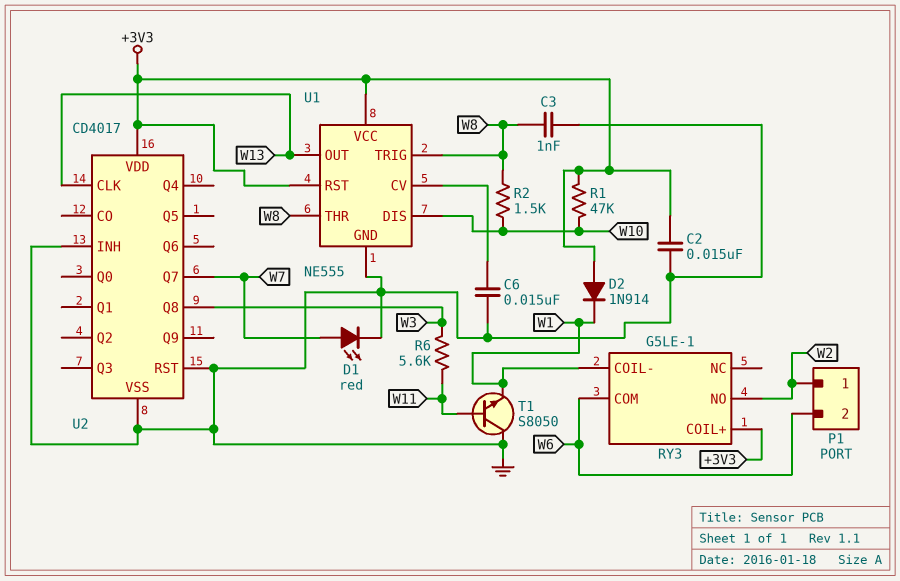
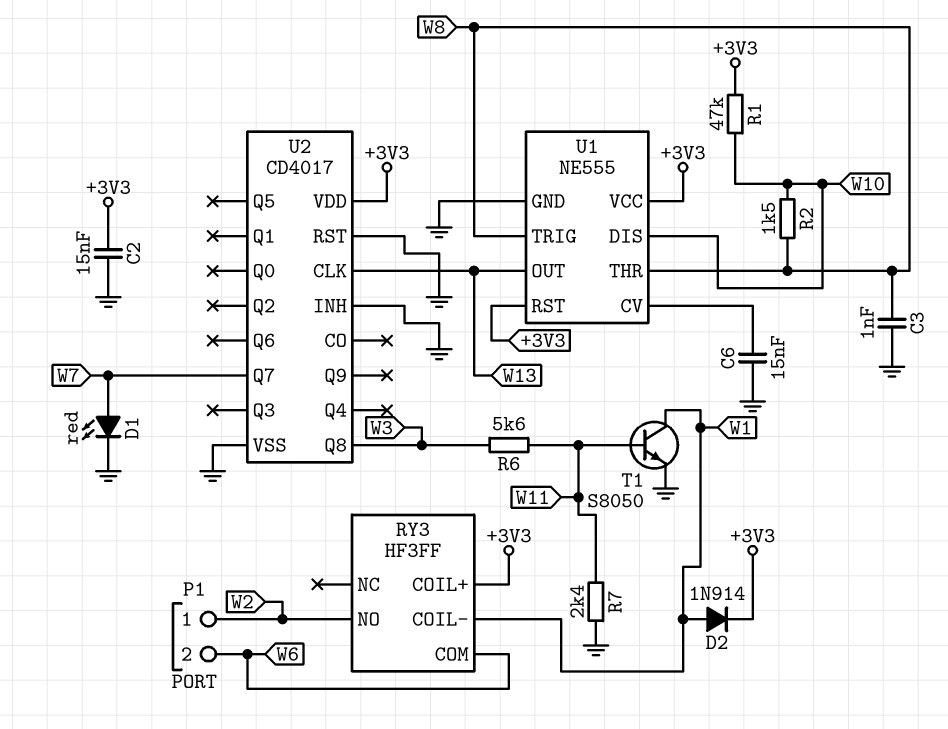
D2: diode 1N914 (A +3V3, K W1) -> diode 1N914 (A W1, K +3V3)
R7: none -> 2.4k (GND, W11)
RY3: G5LE-1 -> HF3FF
T1: NPN S8050 (B W11, C GND, E W1) -> NPN S8050 (B W11, C W1, E GND)

